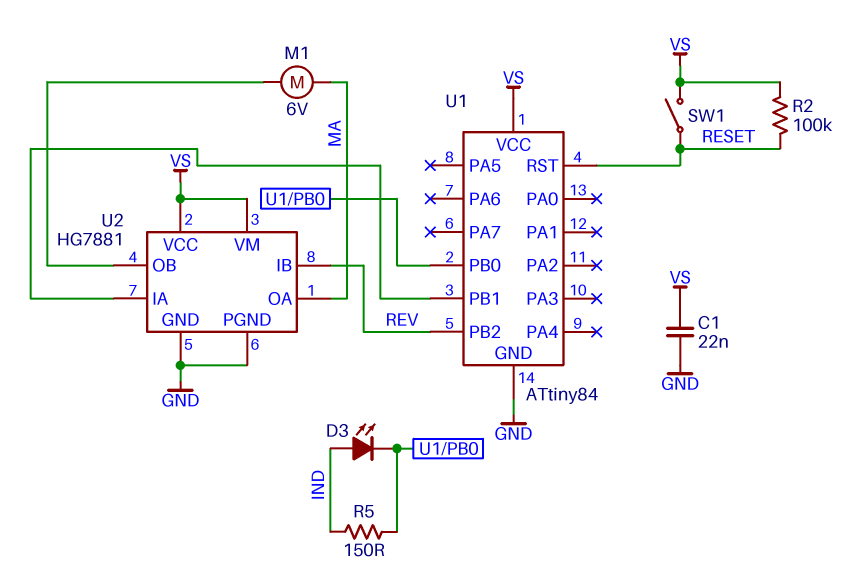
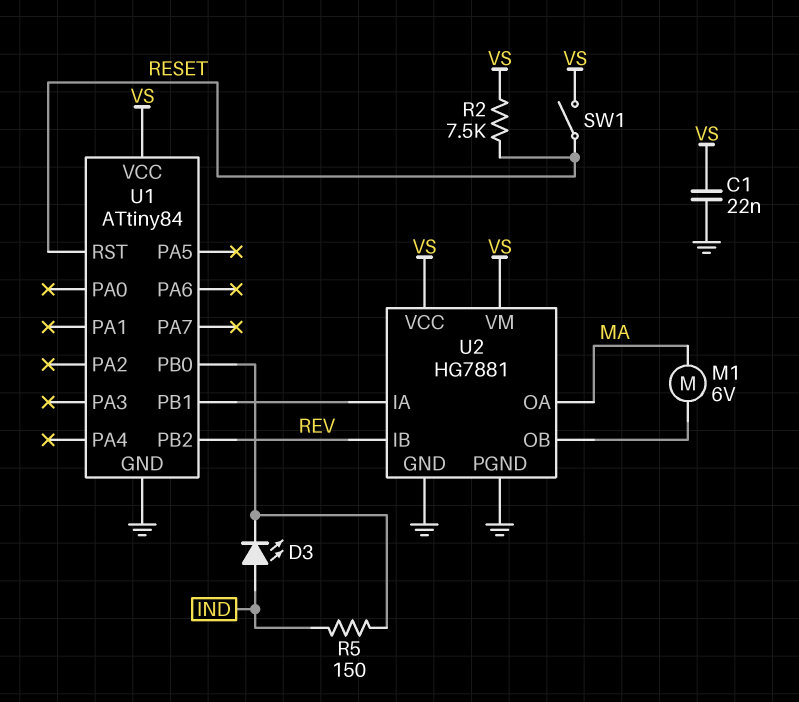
R2: 100k (RESET, VS) -> 7.5k (RESET, VS)

